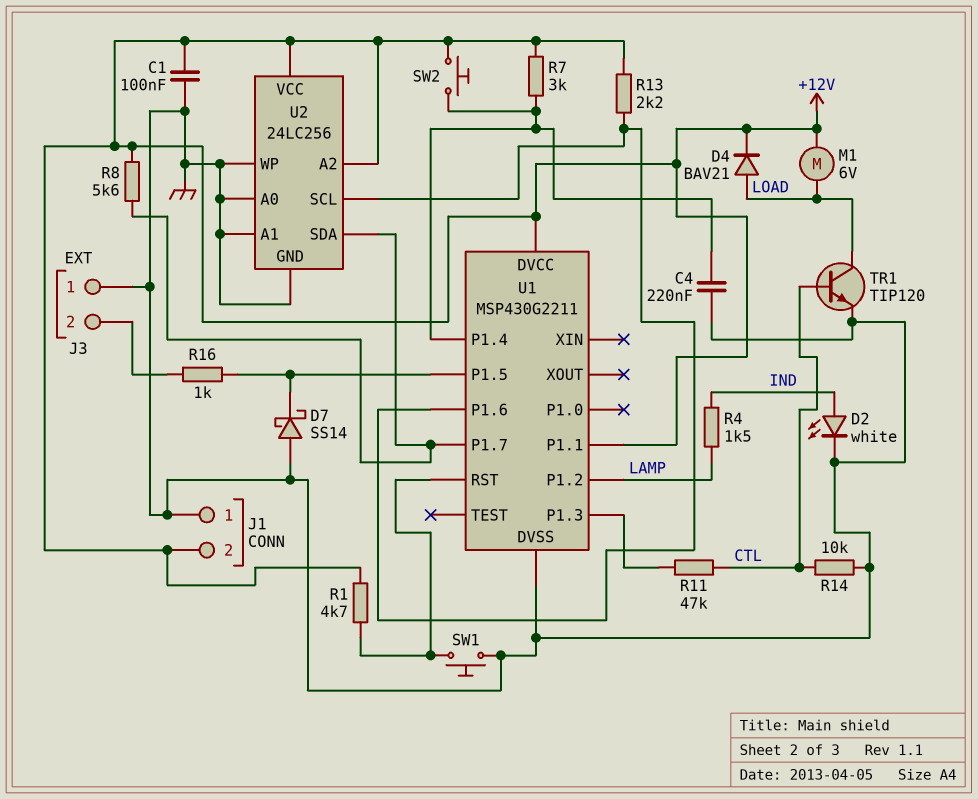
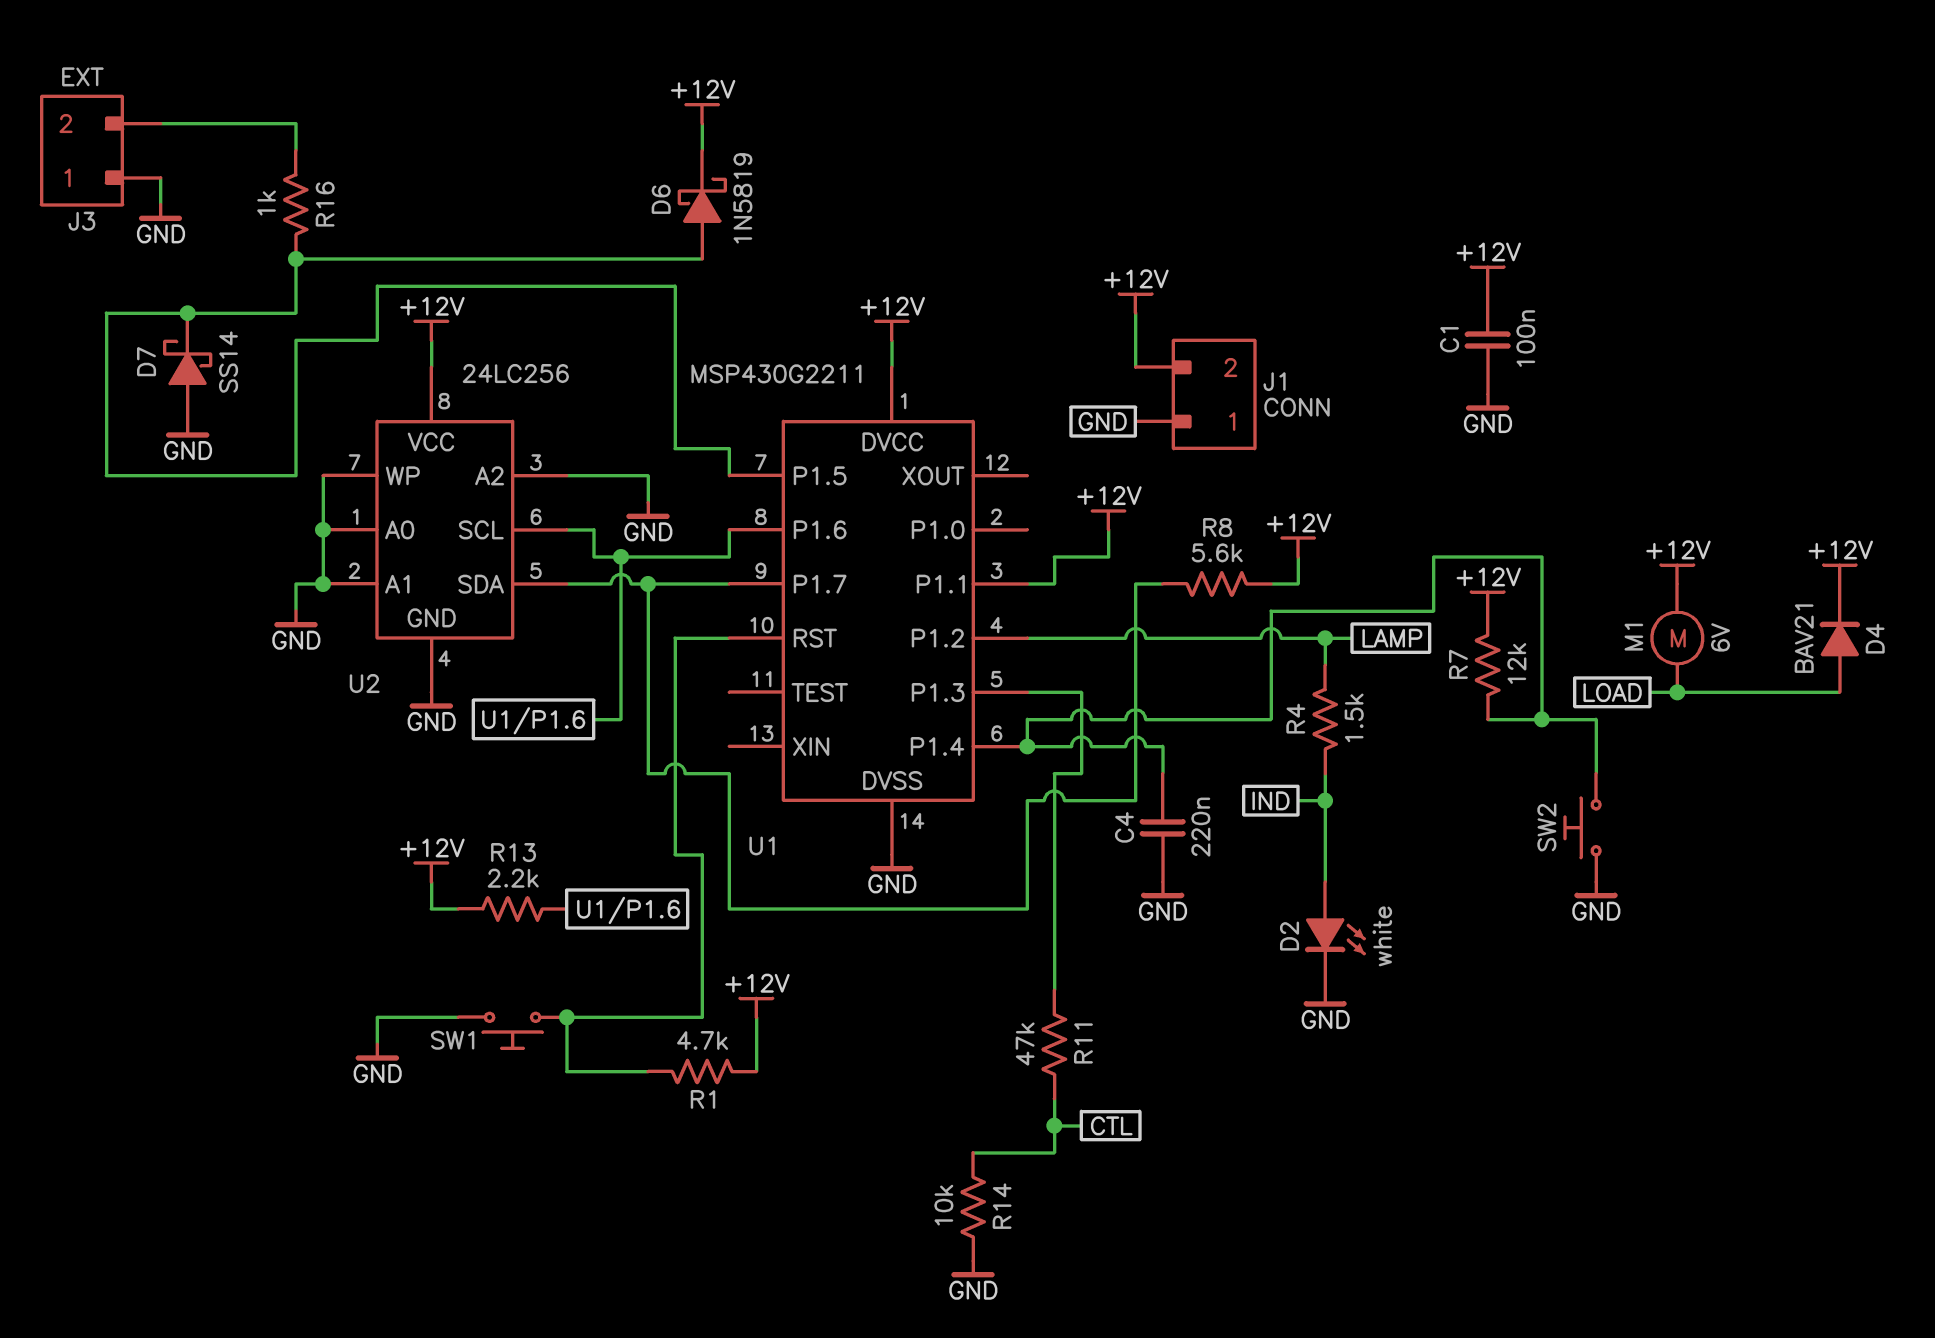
D6: none -> schottky 1N5819 (A U1/P1.5, K +12V)
R7: 3k (+12V, U1/P1.4) -> 12k (+12V, U1/P1.4)
SW2: button (+12V, U1/P1.4) -> button (GND, U1/P1.4)
TR1: NPN TIP120 (B CTL, C LOAD, E GND) -> none
U2 pin A2: +12V -> GND

